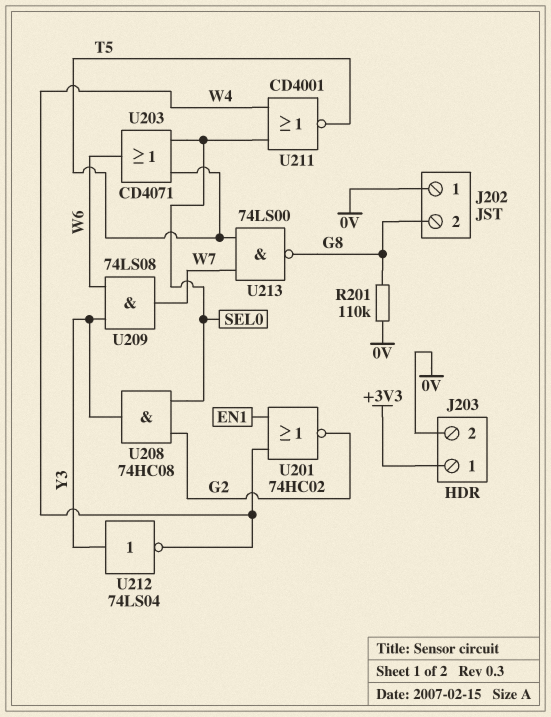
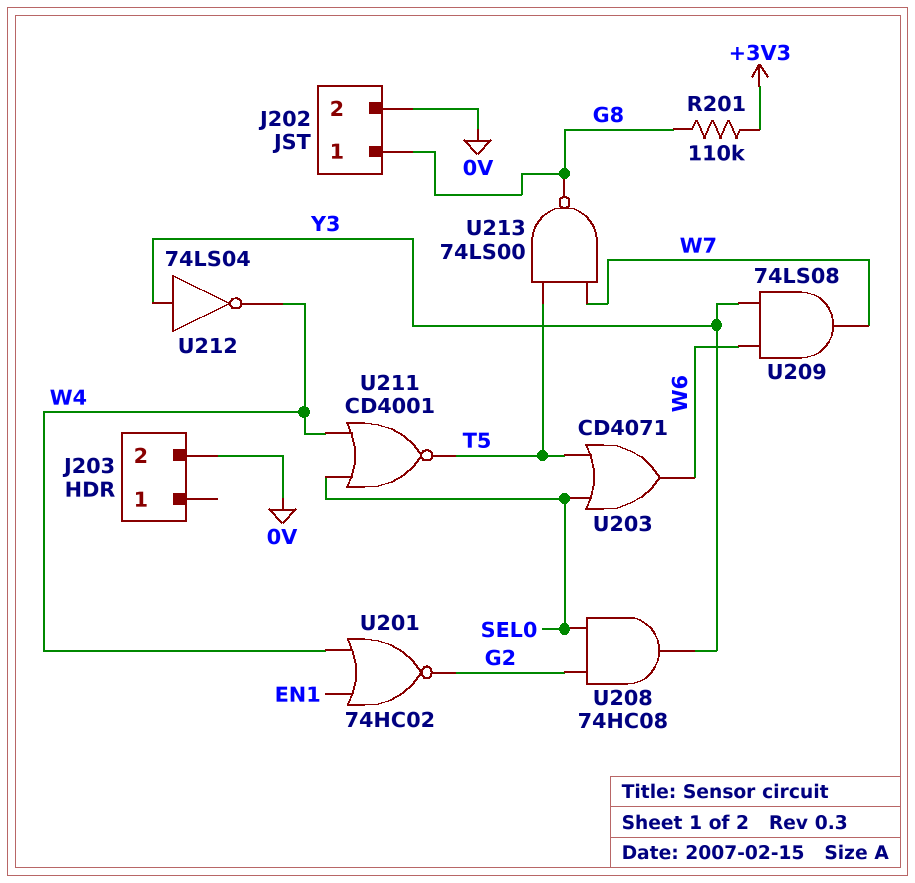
J202 pin 1: 0V -> G8
J202 pin 2: G8 -> 0V
J203 pin 1: +3V3 -> none
R201: 110k (0V, G8) -> 110k (+3V3, G8)

